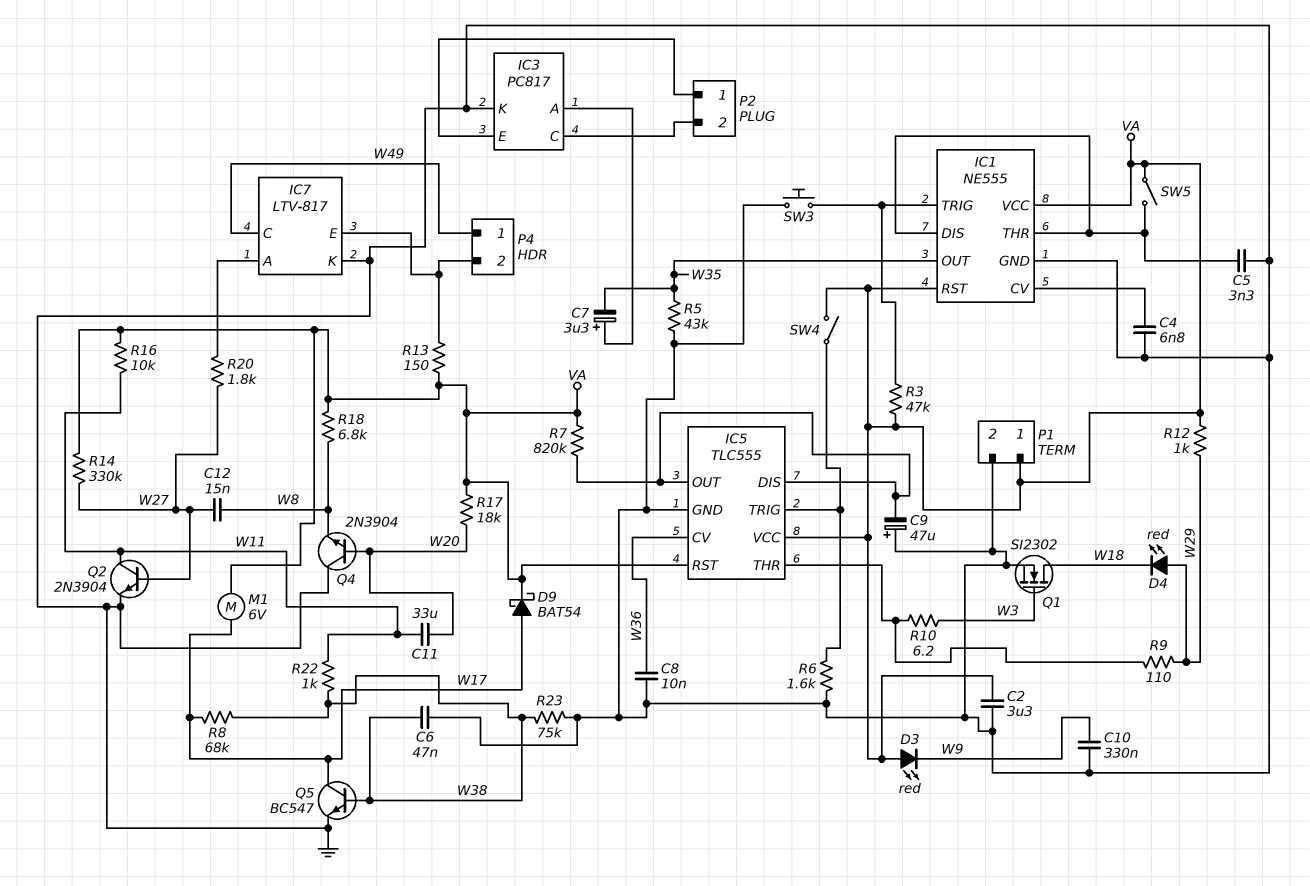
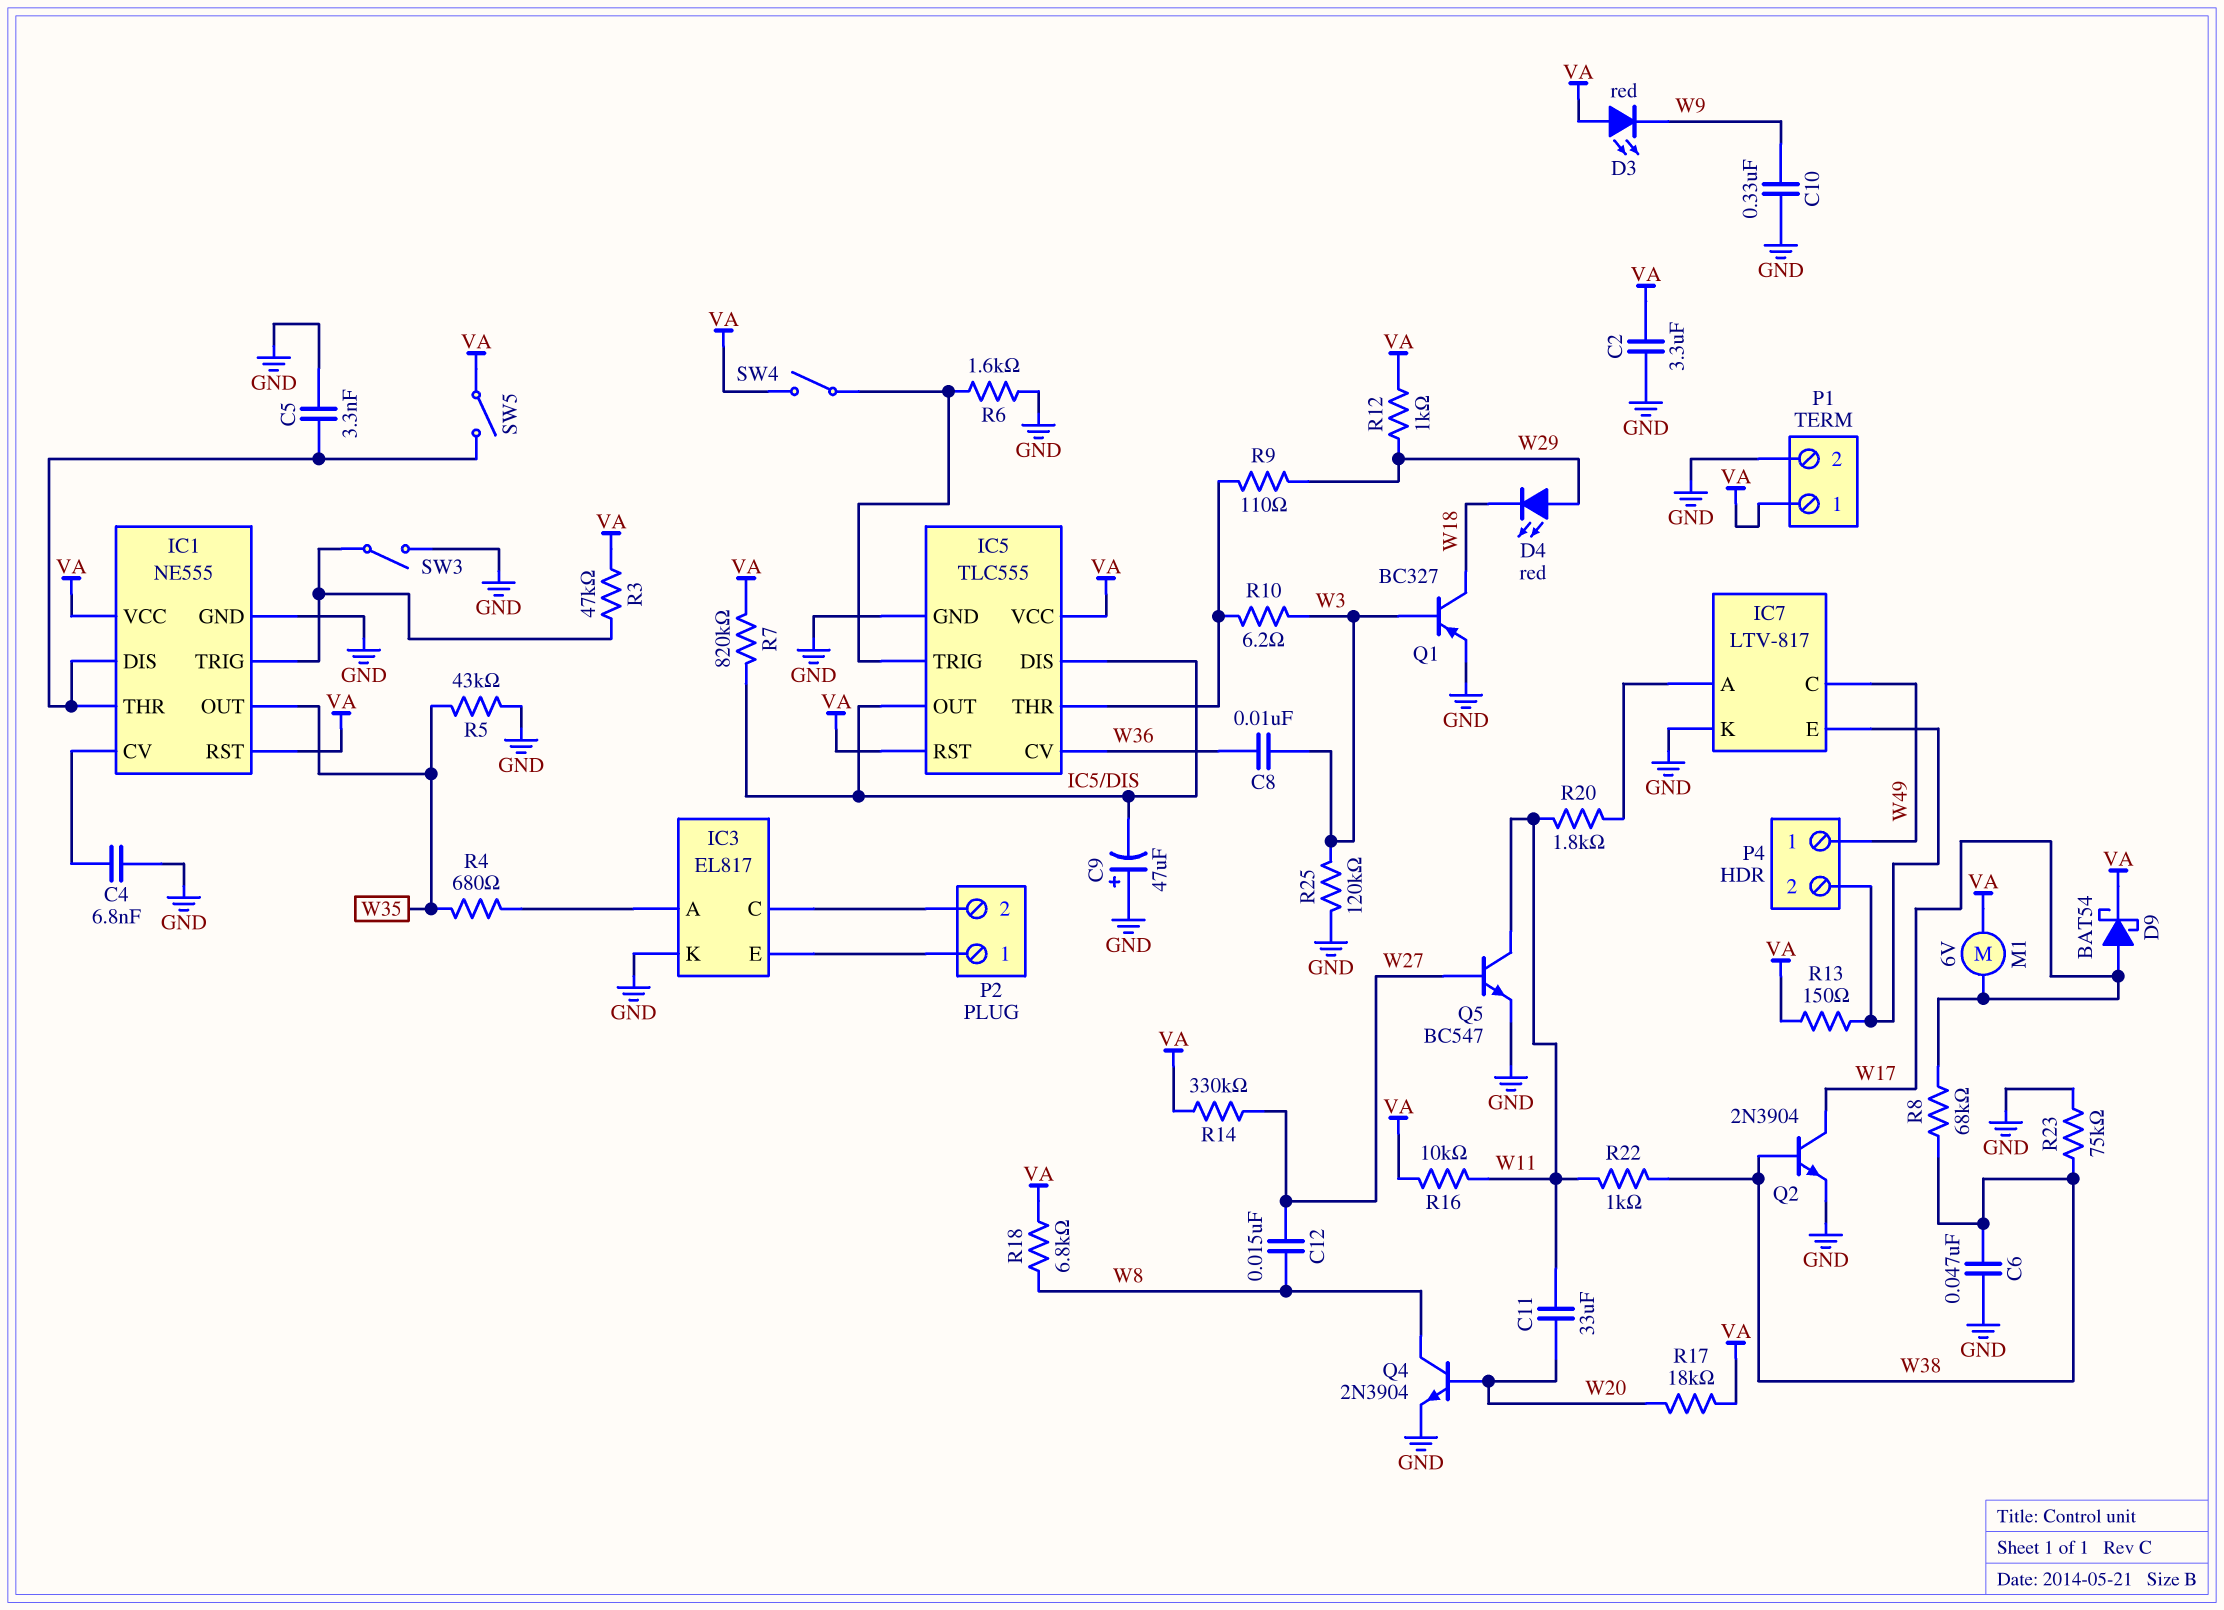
C7: 3.3uF (plus IC3/A, minus W35) -> none
C8: 10nF (GND, W36) -> 10nF (W3, W36)
IC3: PC817 -> EL817
Q1: NMOS SI2302 (G W3, D W18, S GND) -> PNP BC327 (B W3, C W18, E GND)
Q2: NPN 2N3904 (B W27, C W11, E GND) -> NPN 2N3904 (B W38, C W17, E GND)
Q4: NPN 2N3904 (B W20, C GND, E W8) -> NPN 2N3904 (B W20, C W8, E GND)
Q5: NPN BC547 (B W38, C W17, E GND) -> NPN BC547 (B W27, C W11, E GND)
R4: none -> 680 (IC3/A, W35)
R20: 1.8k (IC7/A, W27) -> 1.8k (IC7/A, W11)
R25: none -> 120k (GND, W3)
SW3: button (GND, IC1/TRIG) -> switch (GND, IC1/TRIG)

